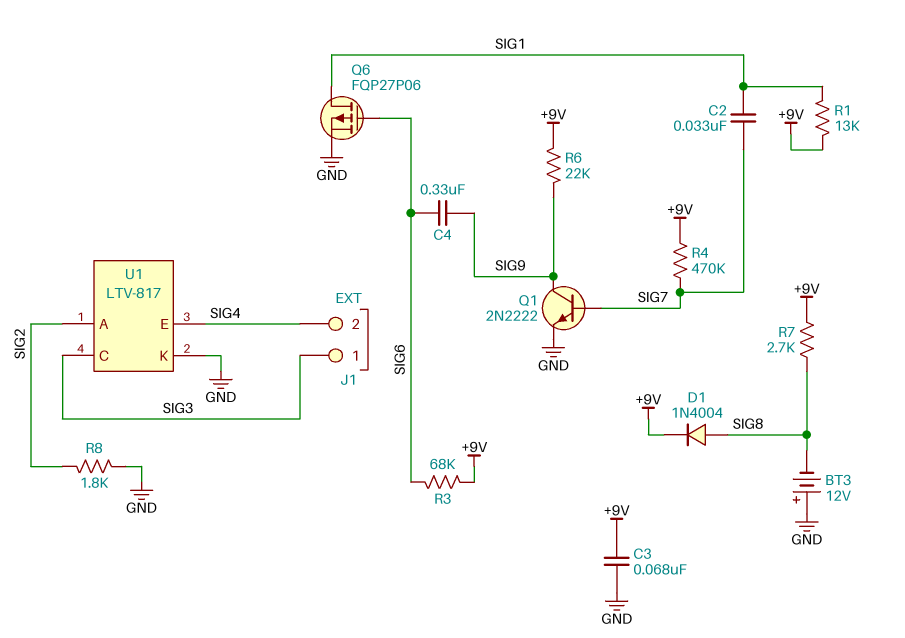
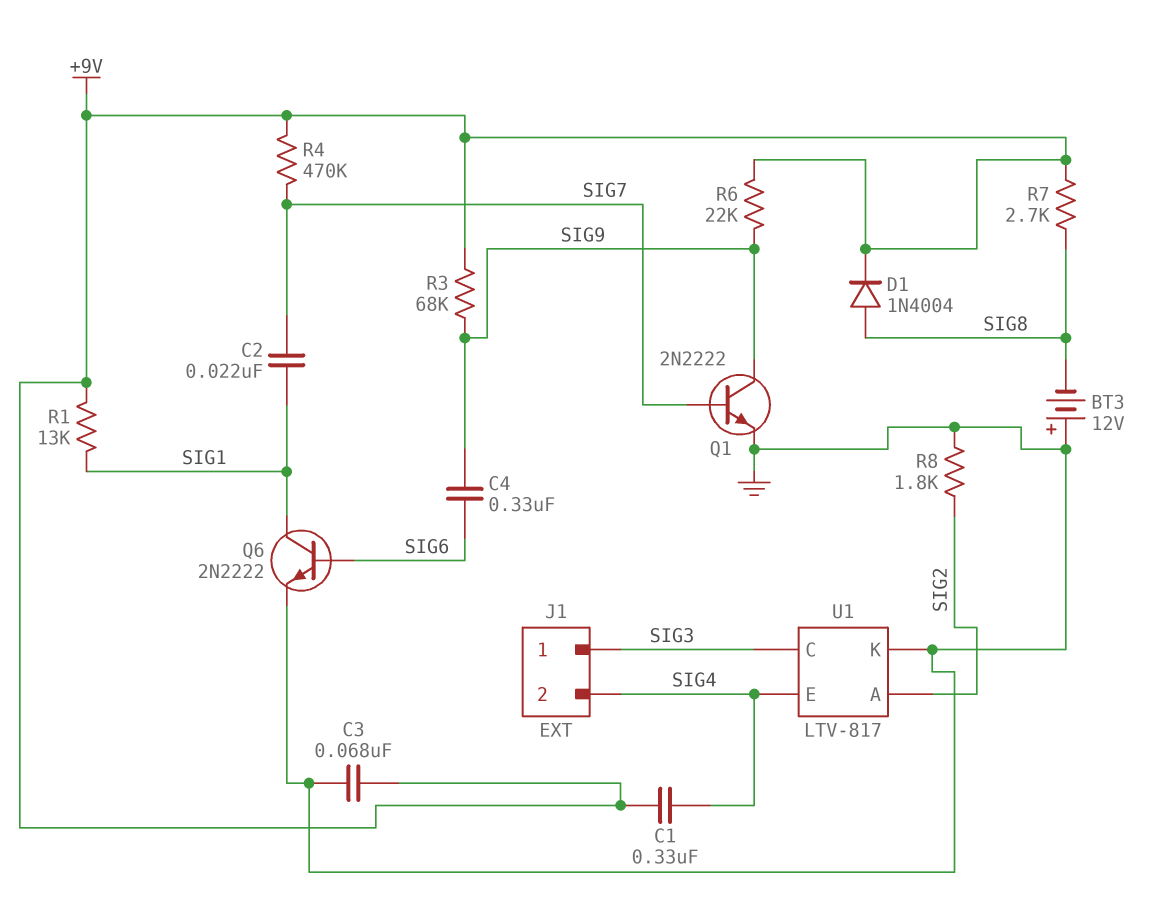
C1: none -> 330nF (+9V, SIG4)
C2: 33nF (SIG1, SIG7) -> 22nF (SIG1, SIG7)
Q6: PMOS FQP27P06 (G SIG6, D SIG1, S GND) -> NPN 2N2222 (B SIG6, C SIG1, E GND)
R3: 68k (+9V, SIG6) -> 68k (+9V, SIG9)

